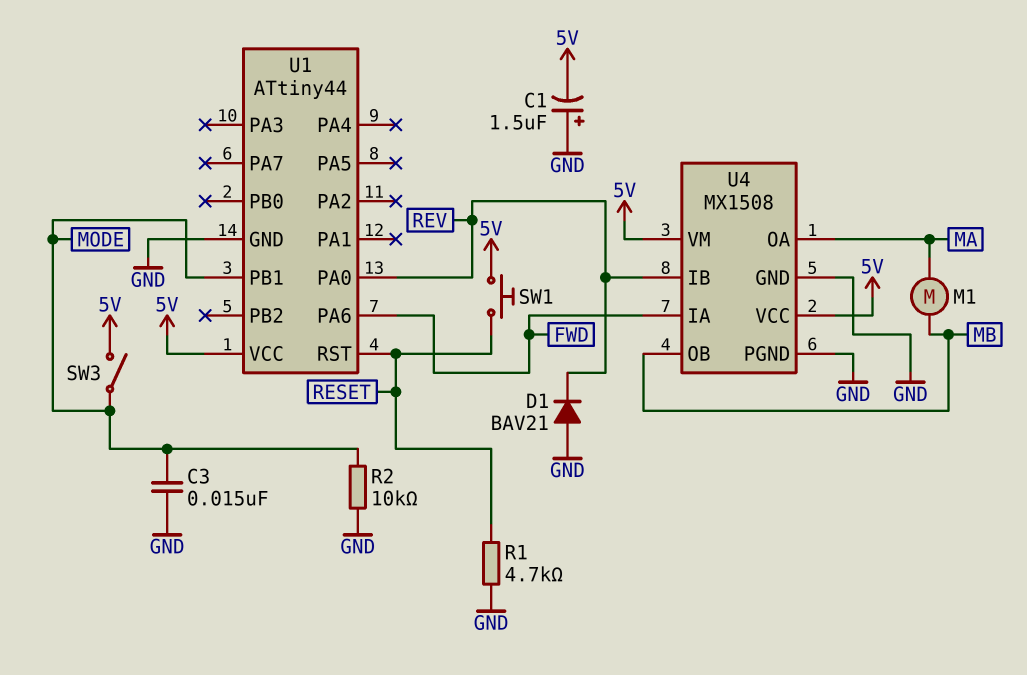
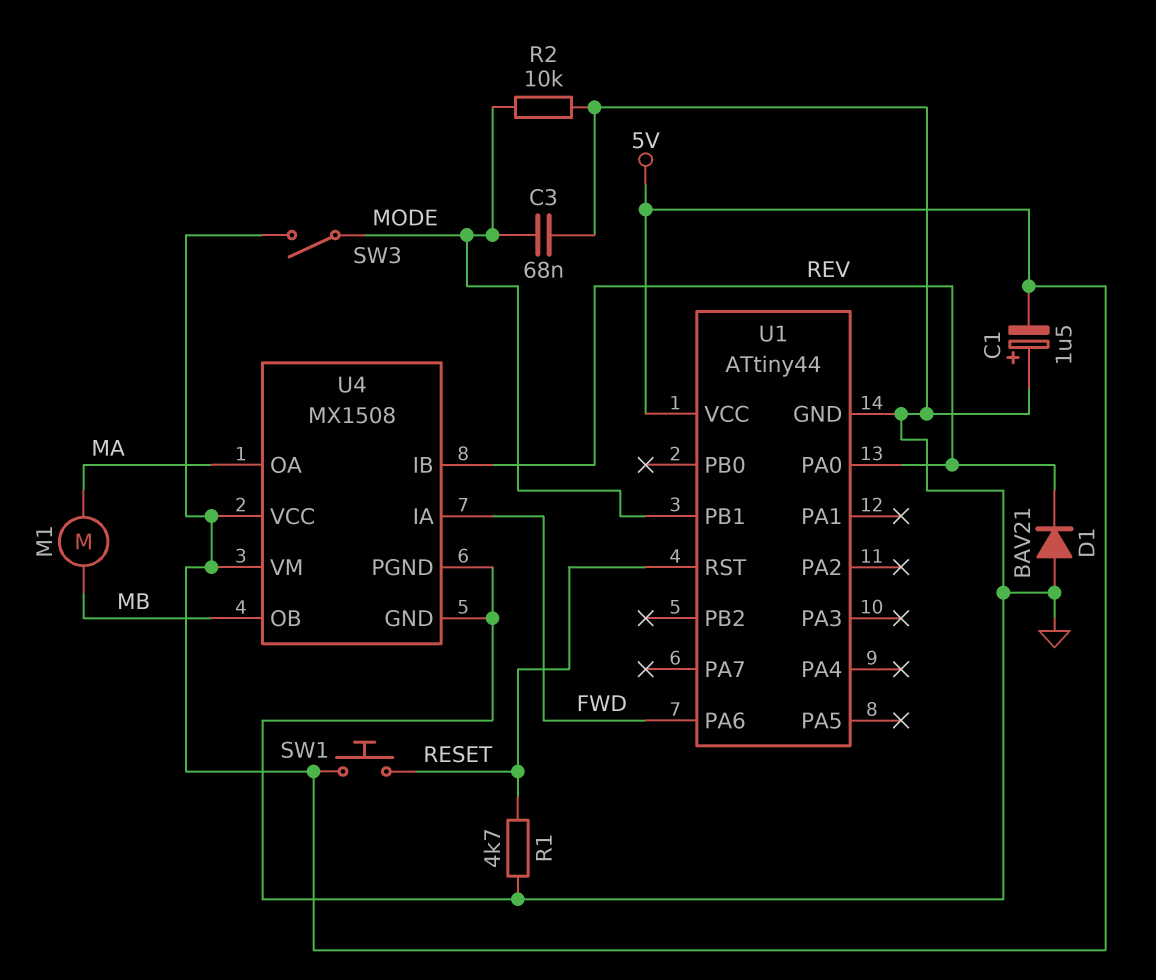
C3: 15nF (GND, MODE) -> 68nF (GND, MODE)

